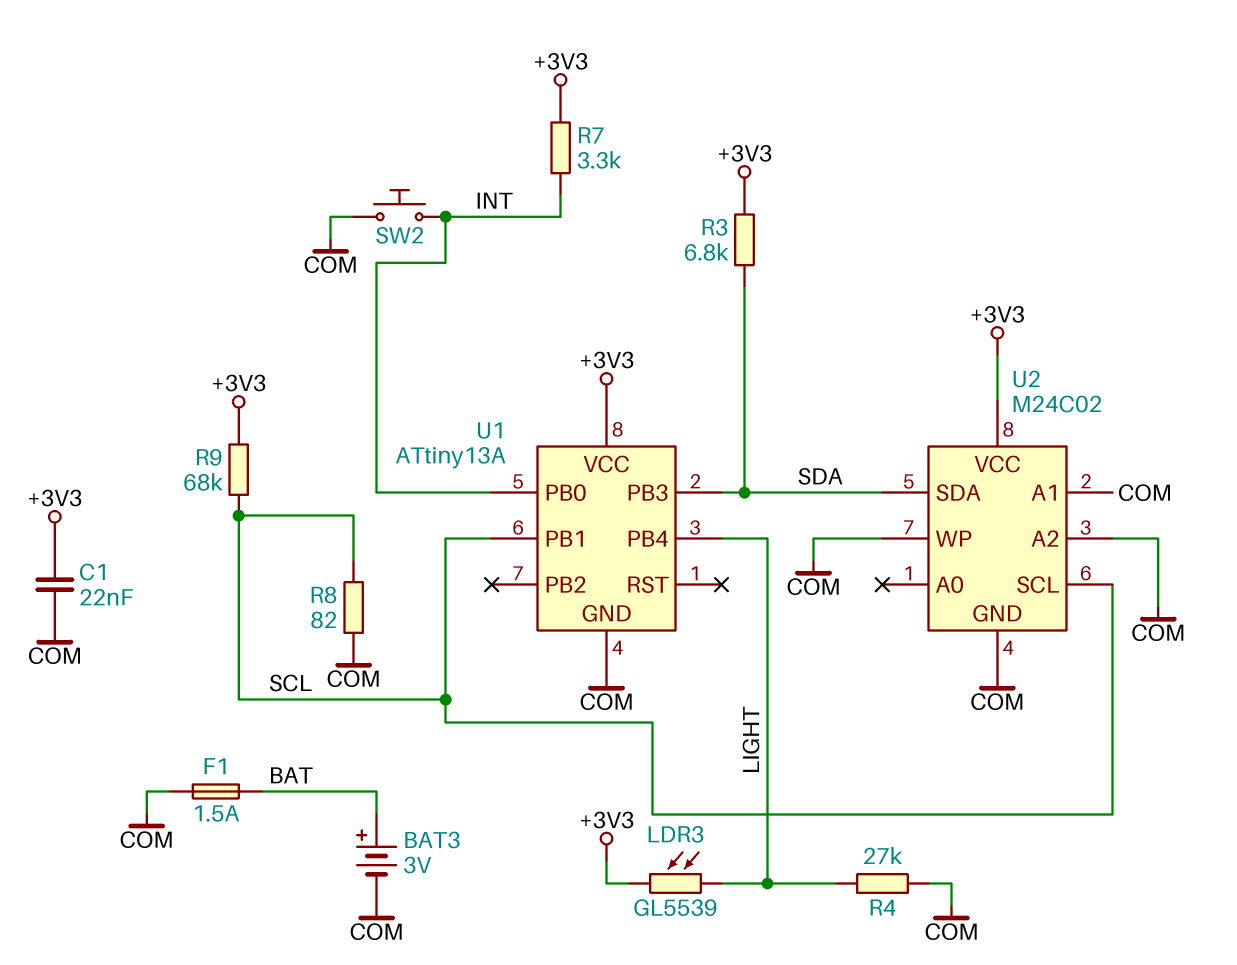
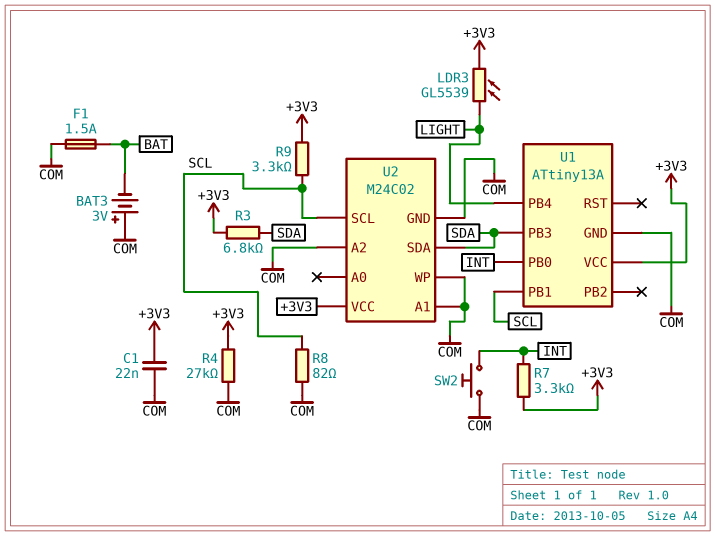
BAT3: 3V (plus BAT, minus COM) -> 3V (plus COM, minus BAT)
R4: 27k (COM, LIGHT) -> 27k (+3V3, COM)
R9: 68k (+3V3, SCL) -> 3.3k (+3V3, SCL)

